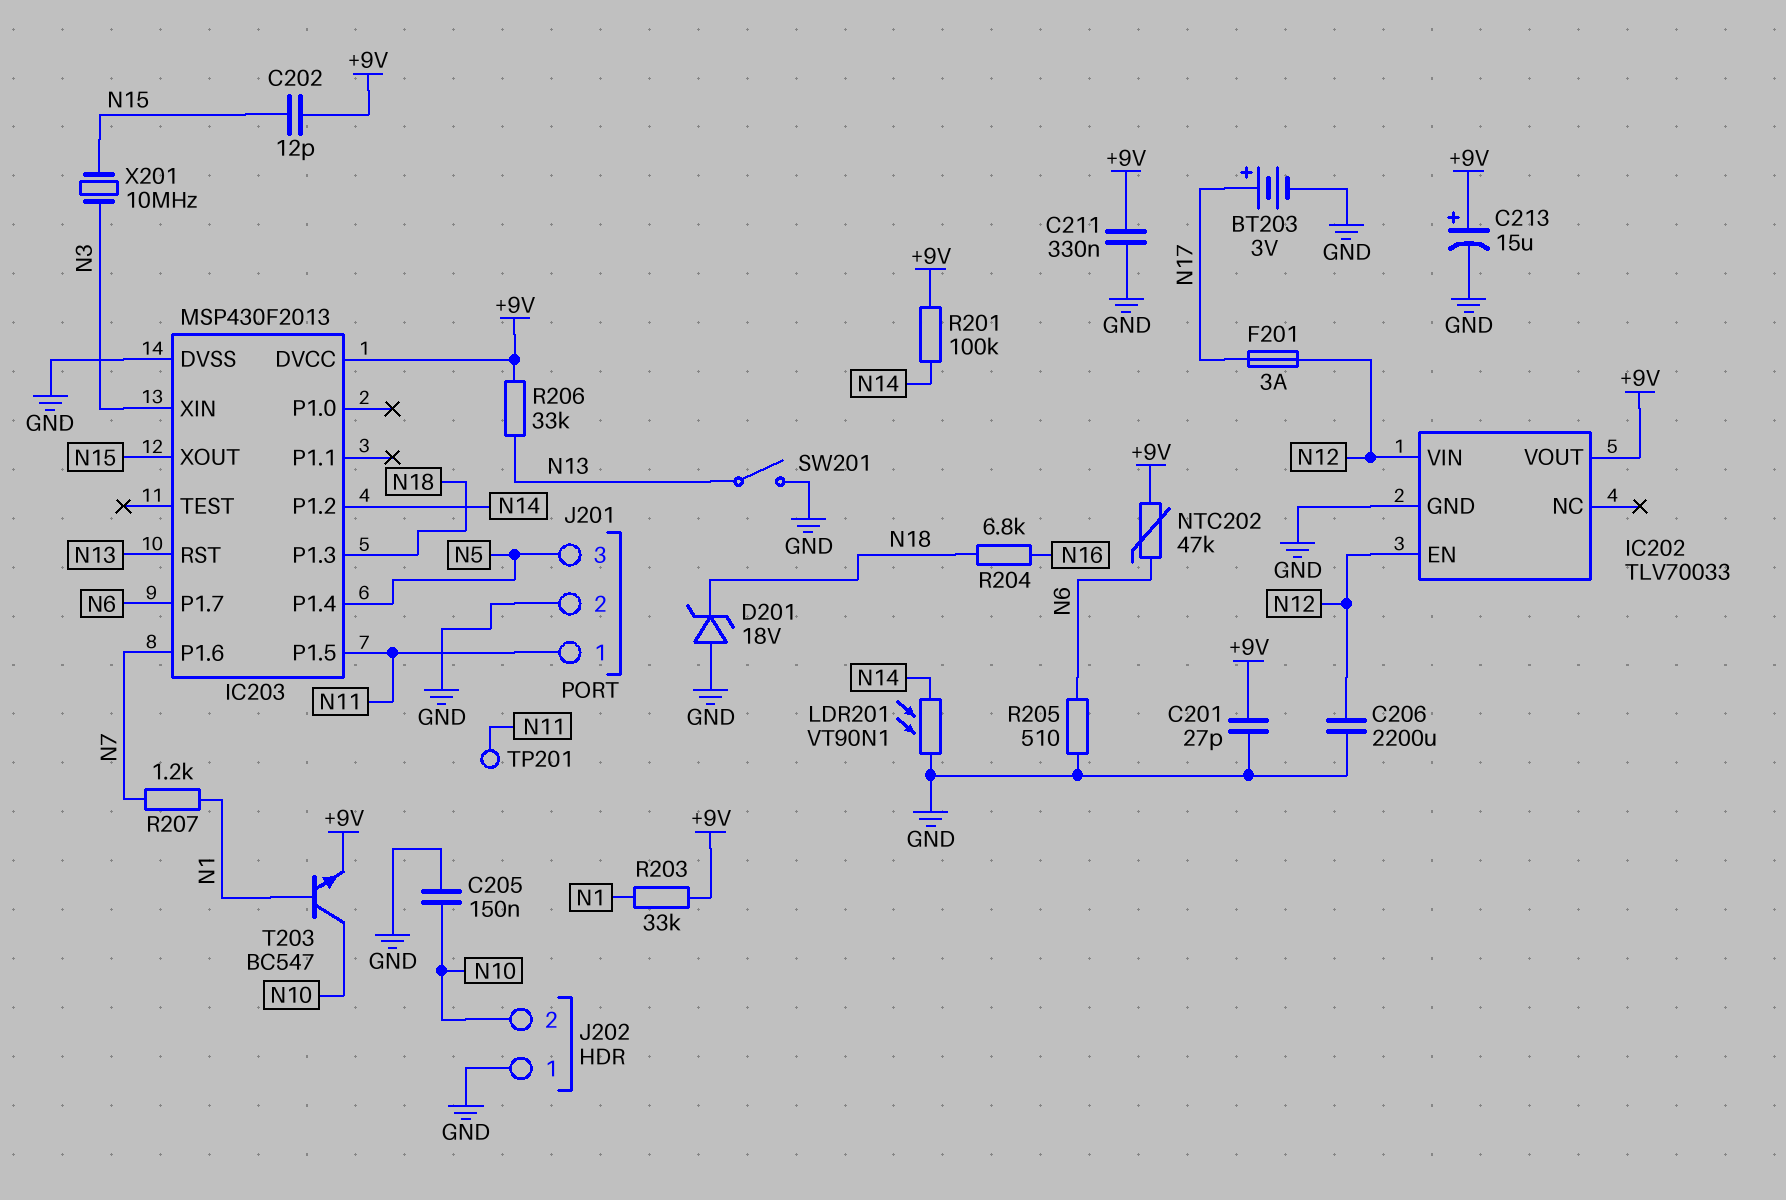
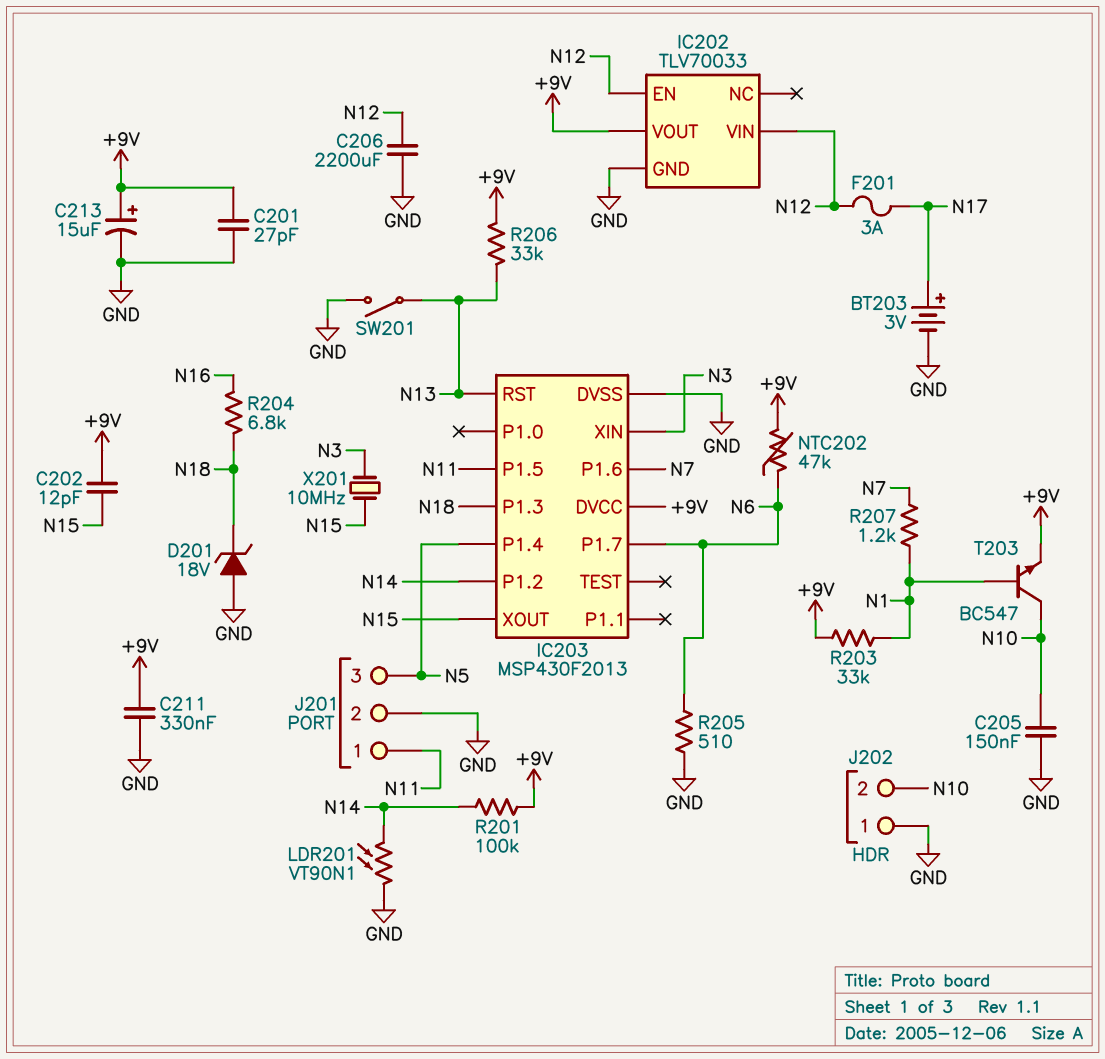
TP201: test point (N11) -> none

